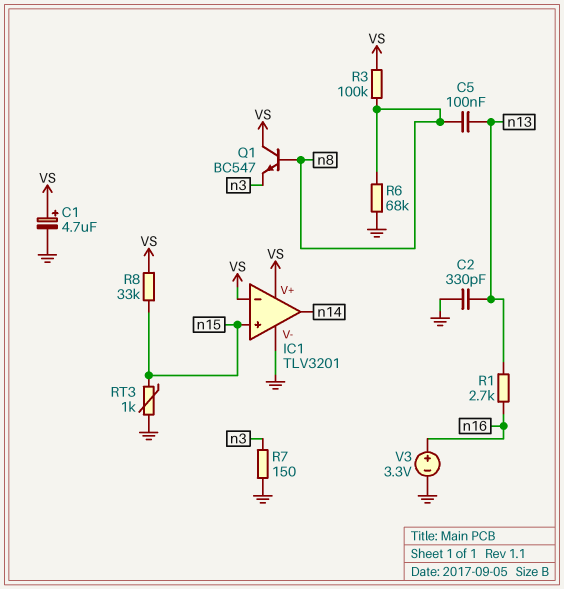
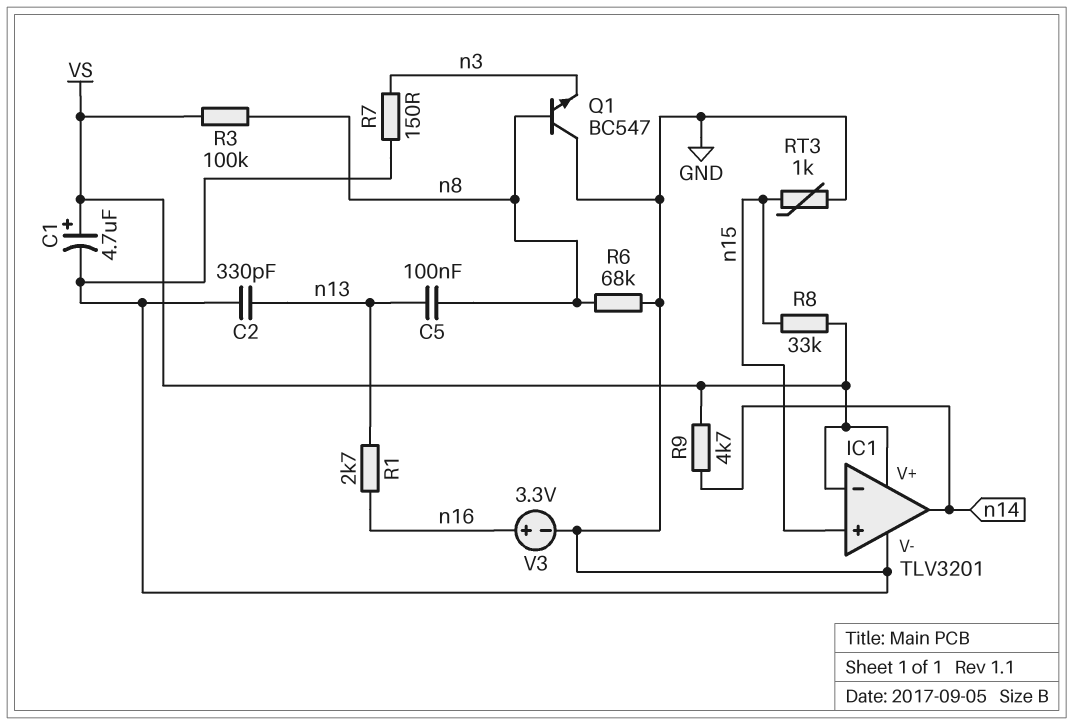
Q1: NPN BC547 (B n8, C VS, E n3) -> NPN BC547 (B n8, C GND, E n3)
R9: none -> 4.7k (VS, n14)

